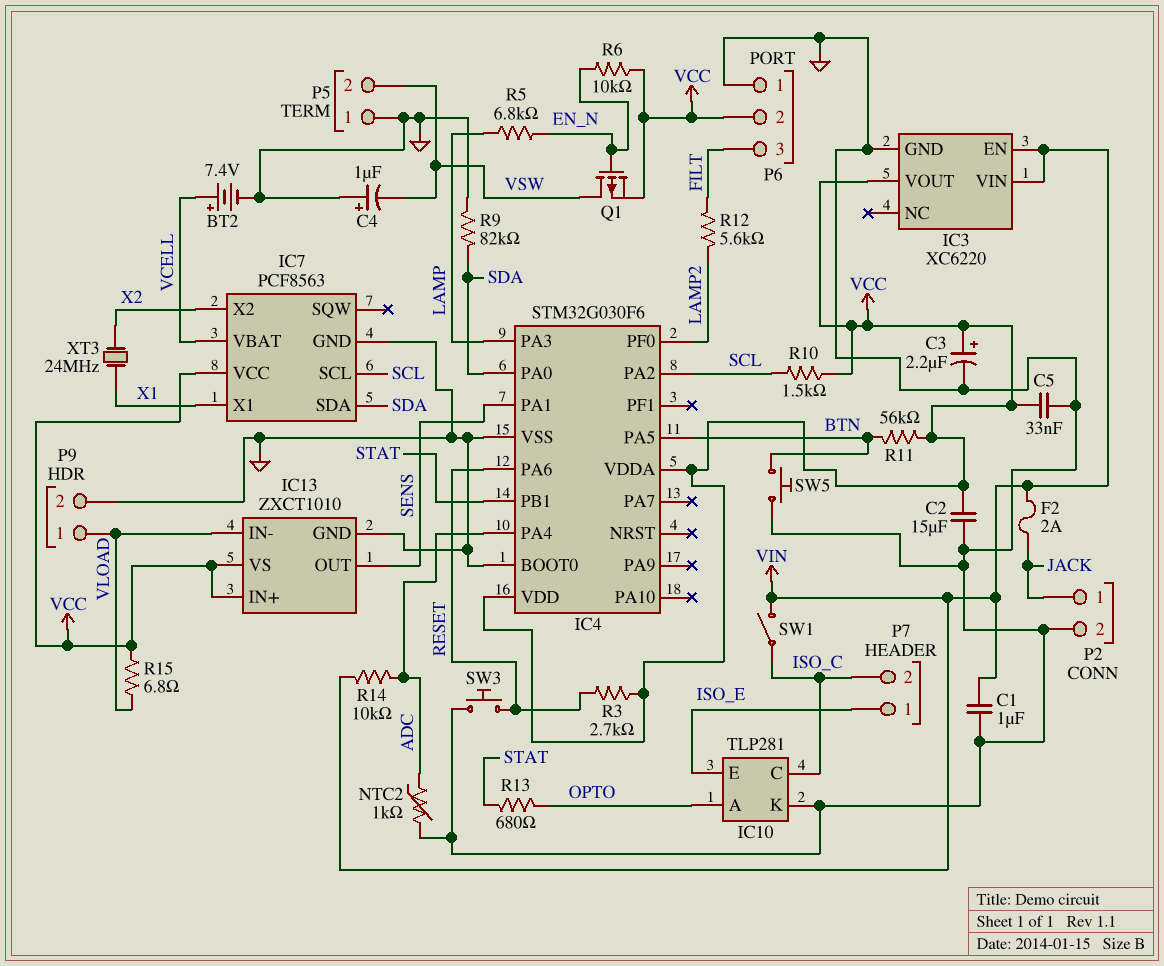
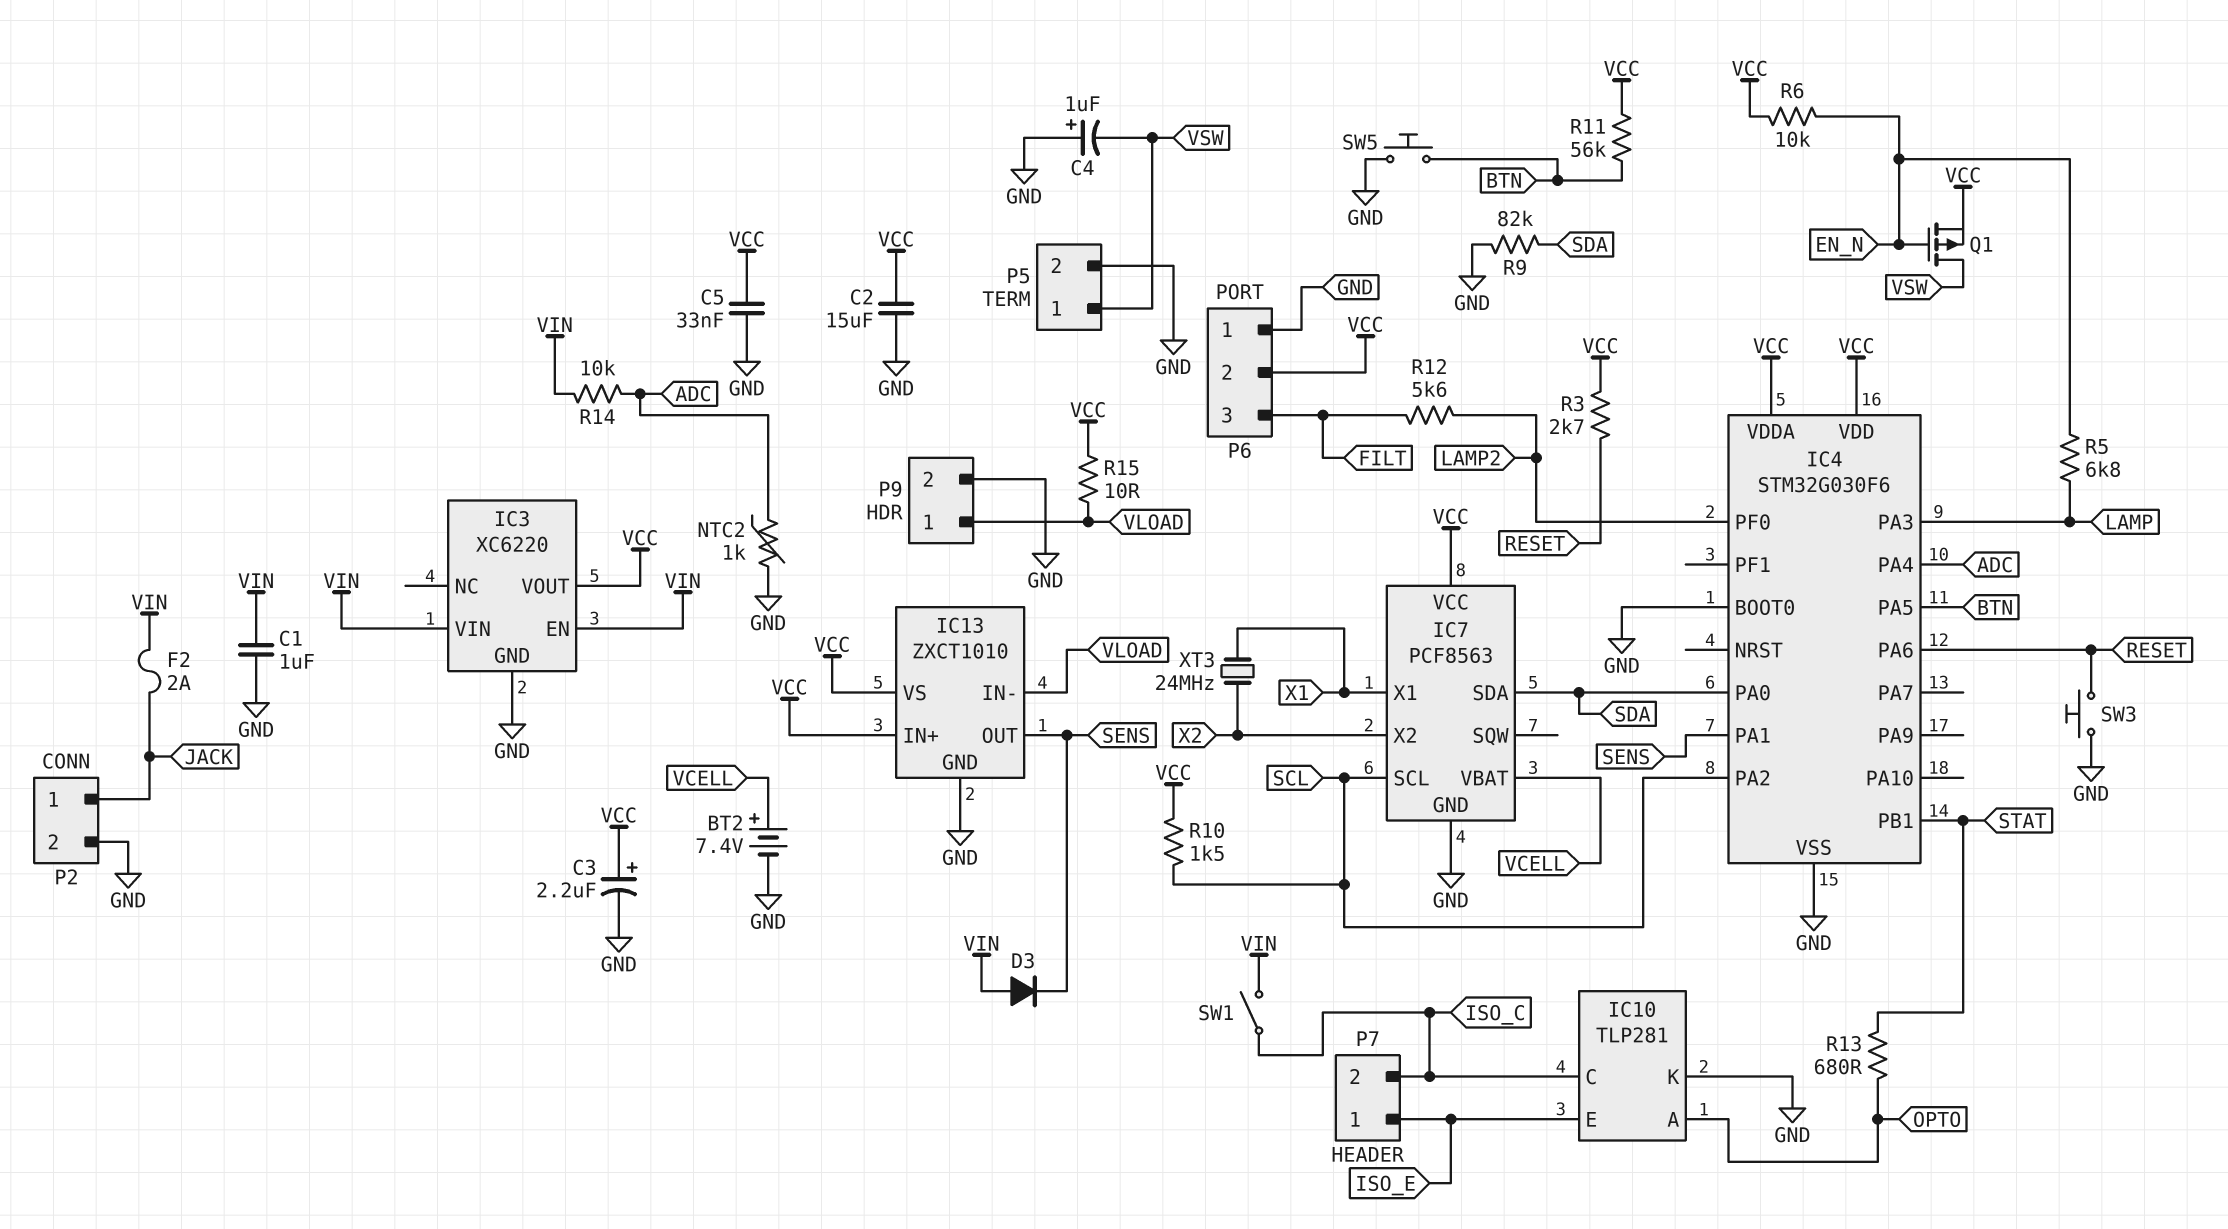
D3: none -> diode (A VIN, K SENS)
P5 pin 1: GND -> VSW
P5 pin 2: VSW -> GND
R15: 6.8 (VCC, VLOAD) -> 10 (VCC, VLOAD)

